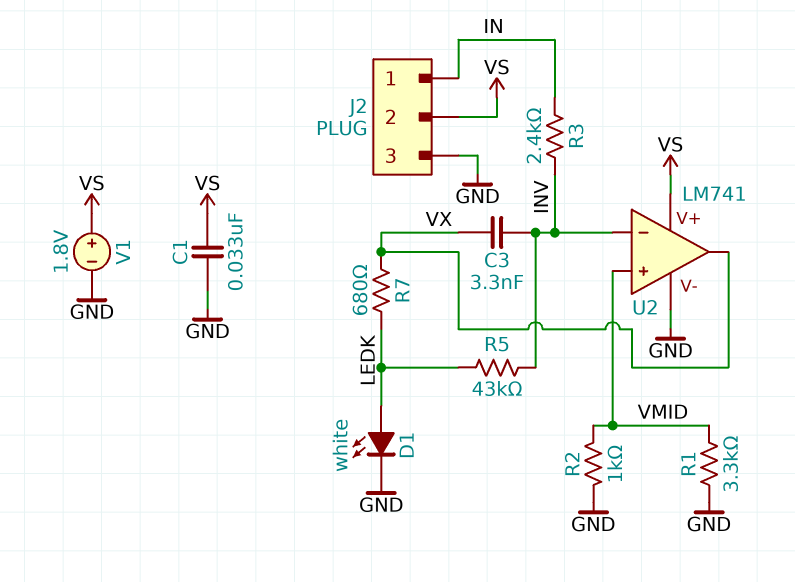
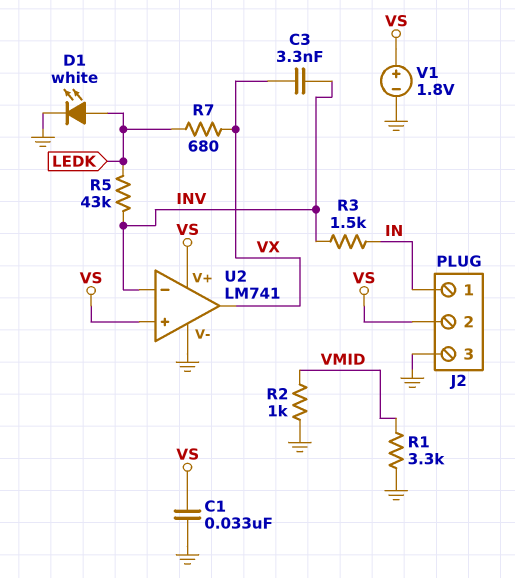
R3: 2.4k (IN, INV) -> 1.5k (IN, INV)
U2 pin in+: VMID -> VS

